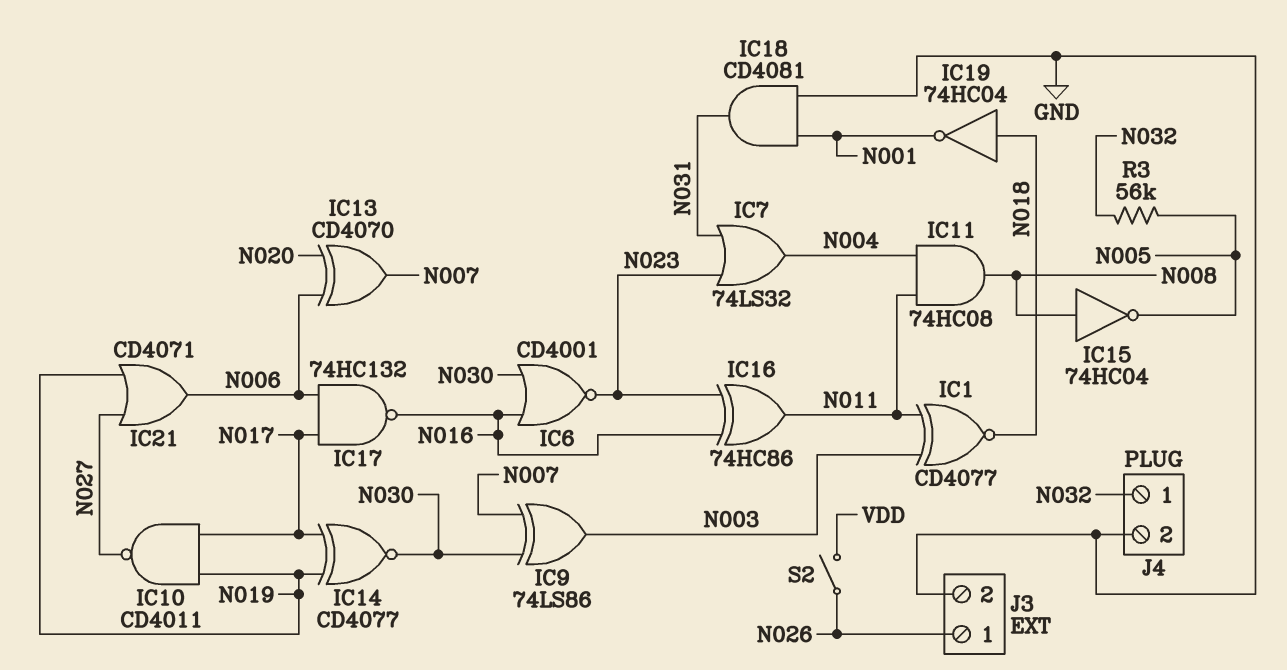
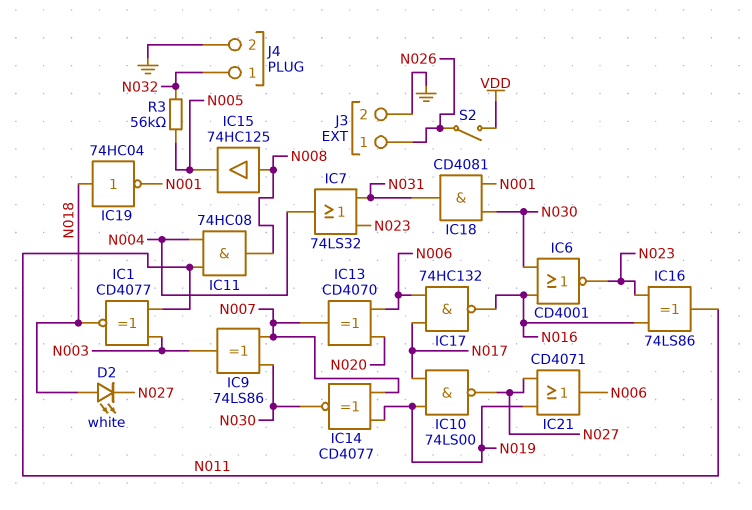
D2: none -> LED white (A N018, K N027)
IC10: NAND CD4011 (in N017, in N019, out N027) -> NAND 74LS00 (in N017, in N019, out N027)
IC14: XNOR CD4077 (in N017, in N019, out N030) -> XNOR CD4077 (in N007, in N019, out N030)
IC15: NOT 74HC04 (in N008, out N005) -> buffer 74HC125 (in N008, out N005)
IC16: XOR 74HC86 (in N016, in N023, out N011) -> XOR 74LS86 (in N016, in N023, out N011)
IC18: AND CD4081 (in GND, in N001, out N031) -> AND CD4081 (in N001, in N030, out N031)

